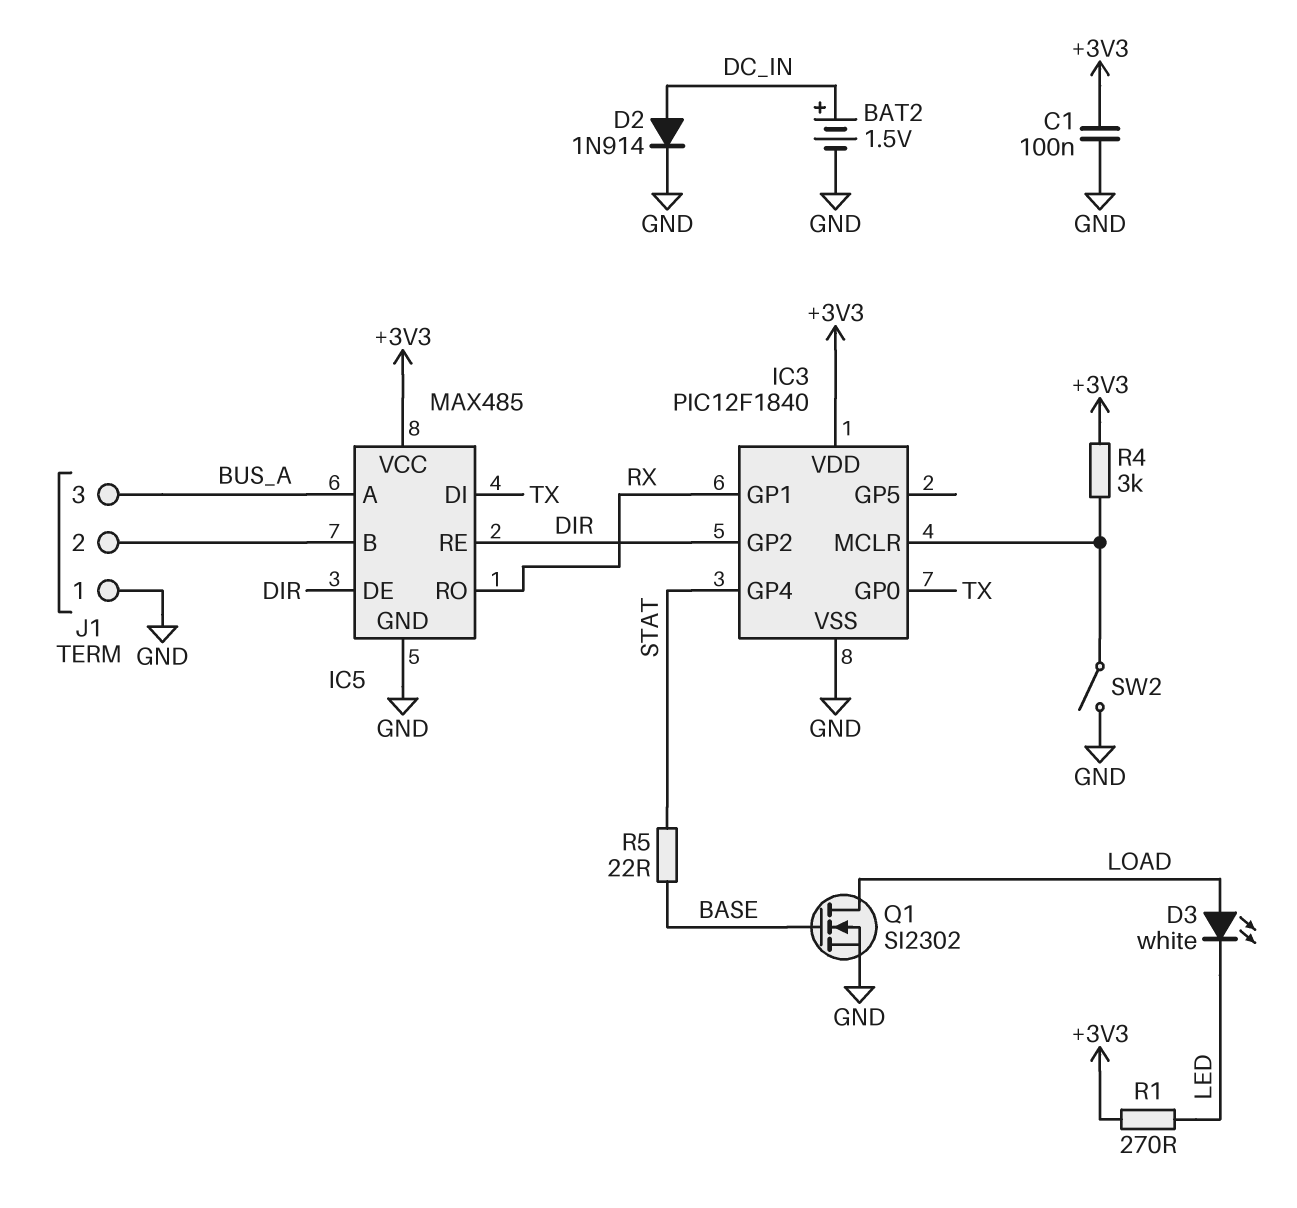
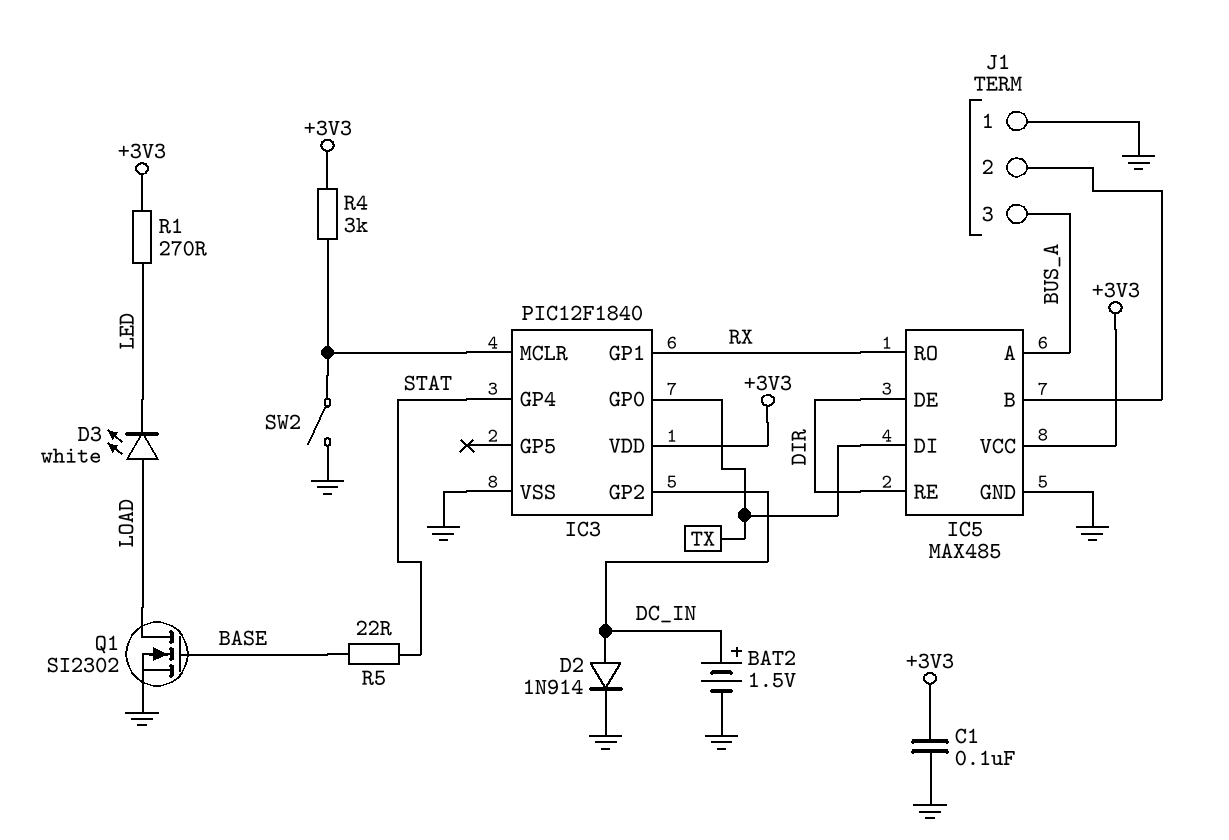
IC3 pin GP2: DIR -> DC_IN

